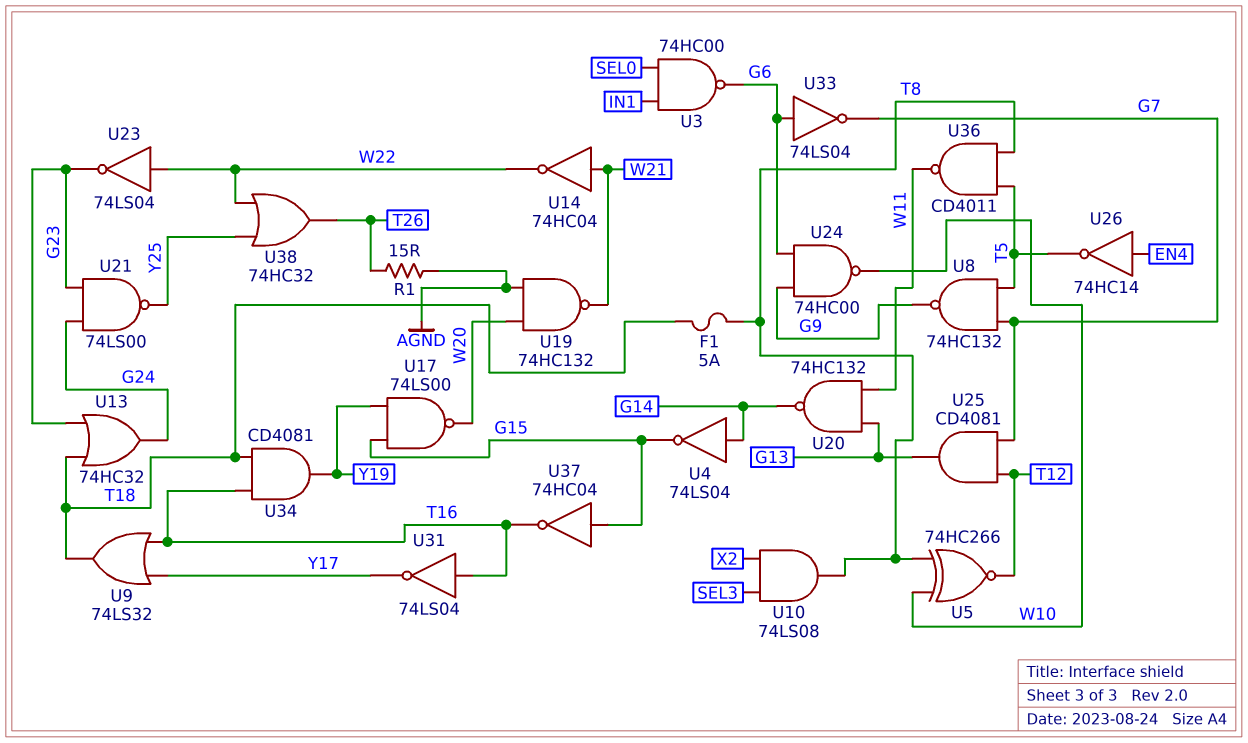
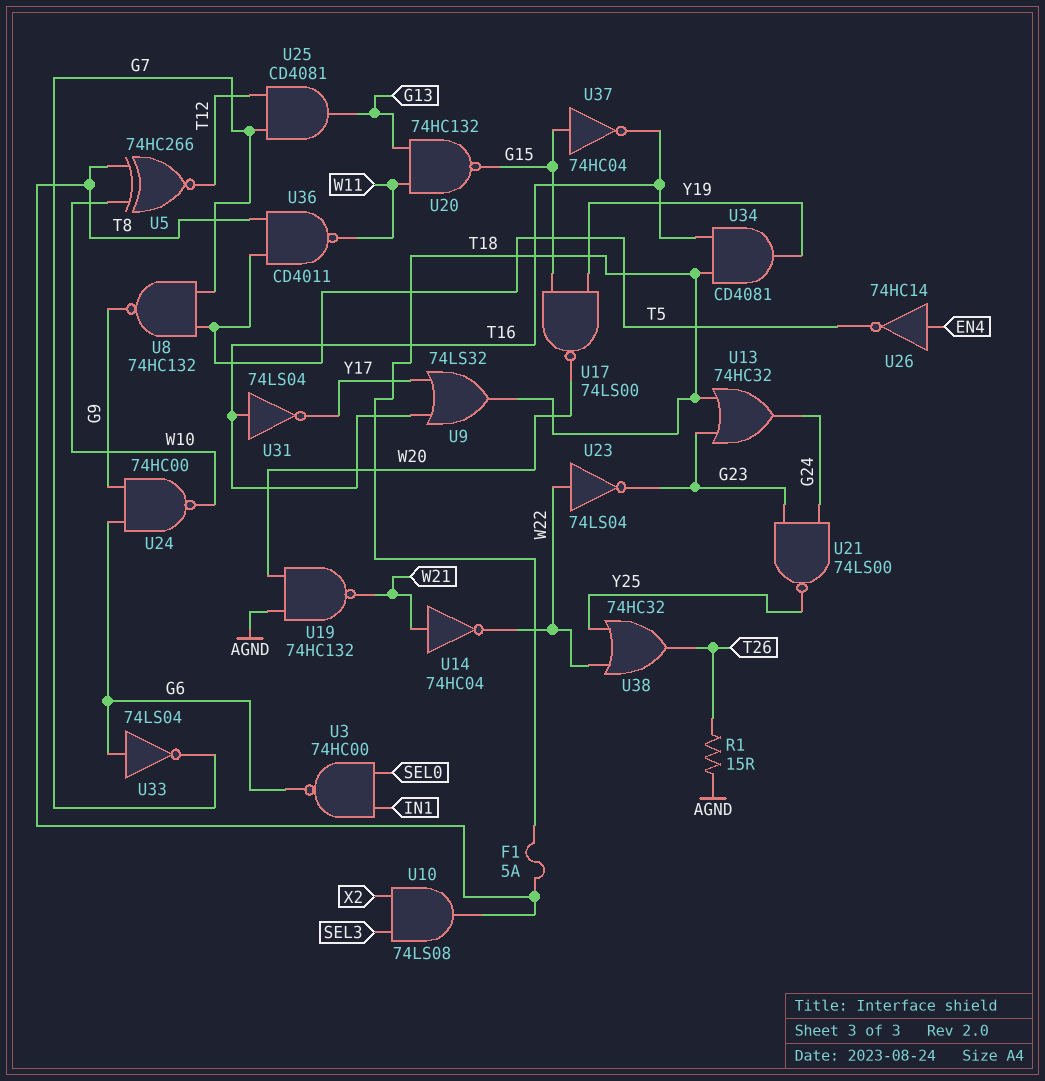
U4: NOT 74LS04 (in G14, out G15) -> none
U20: NAND 74HC132 (in G13, in W11, out G14) -> NAND 74HC132 (in G13, in W11, out G15)

